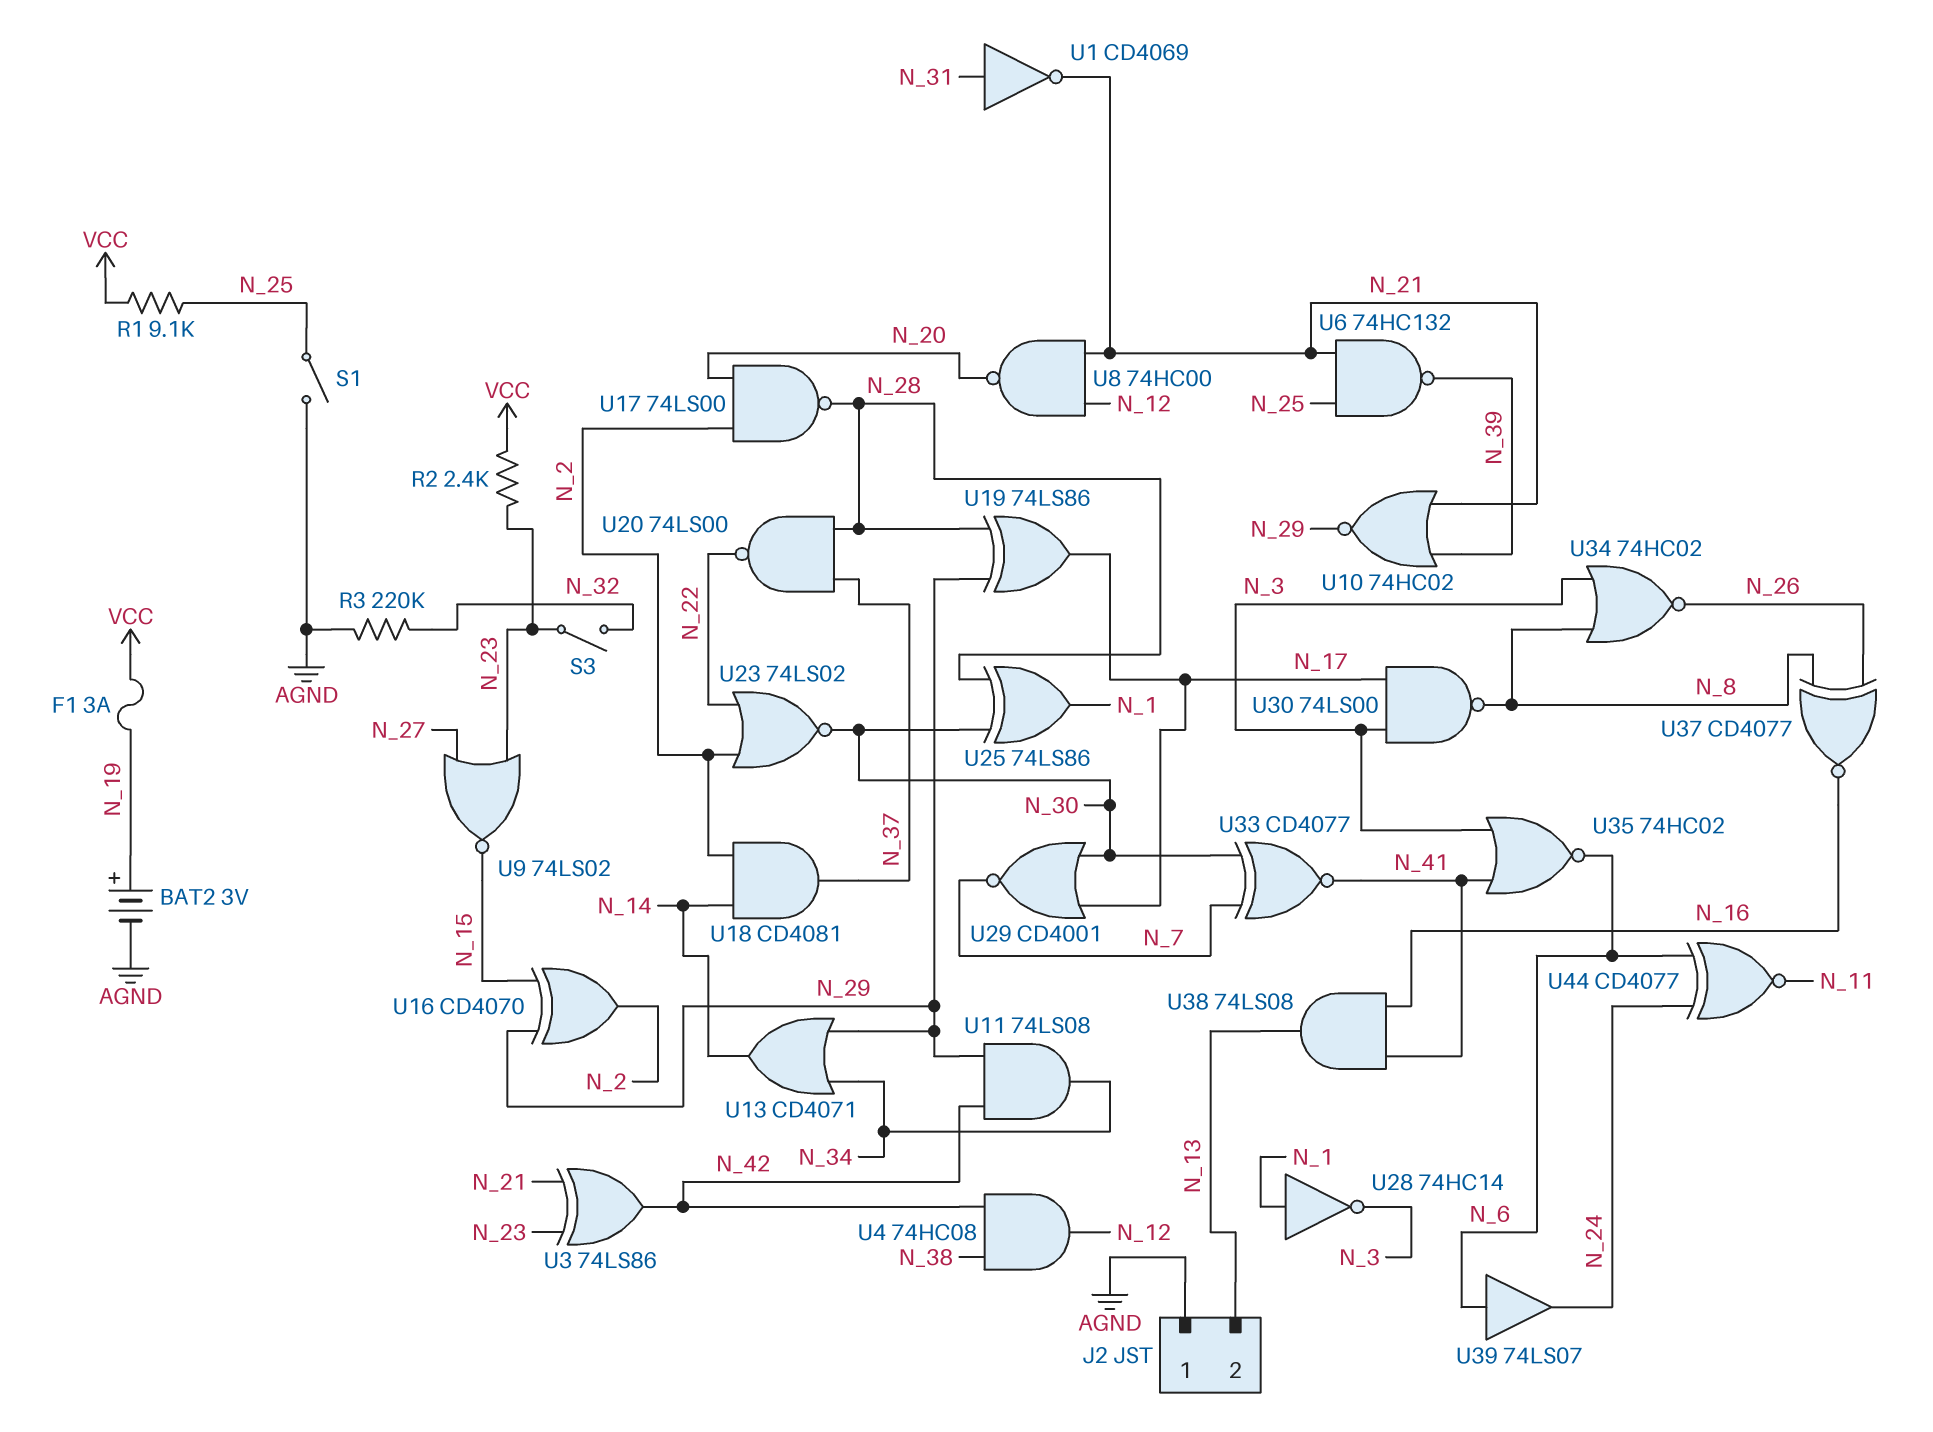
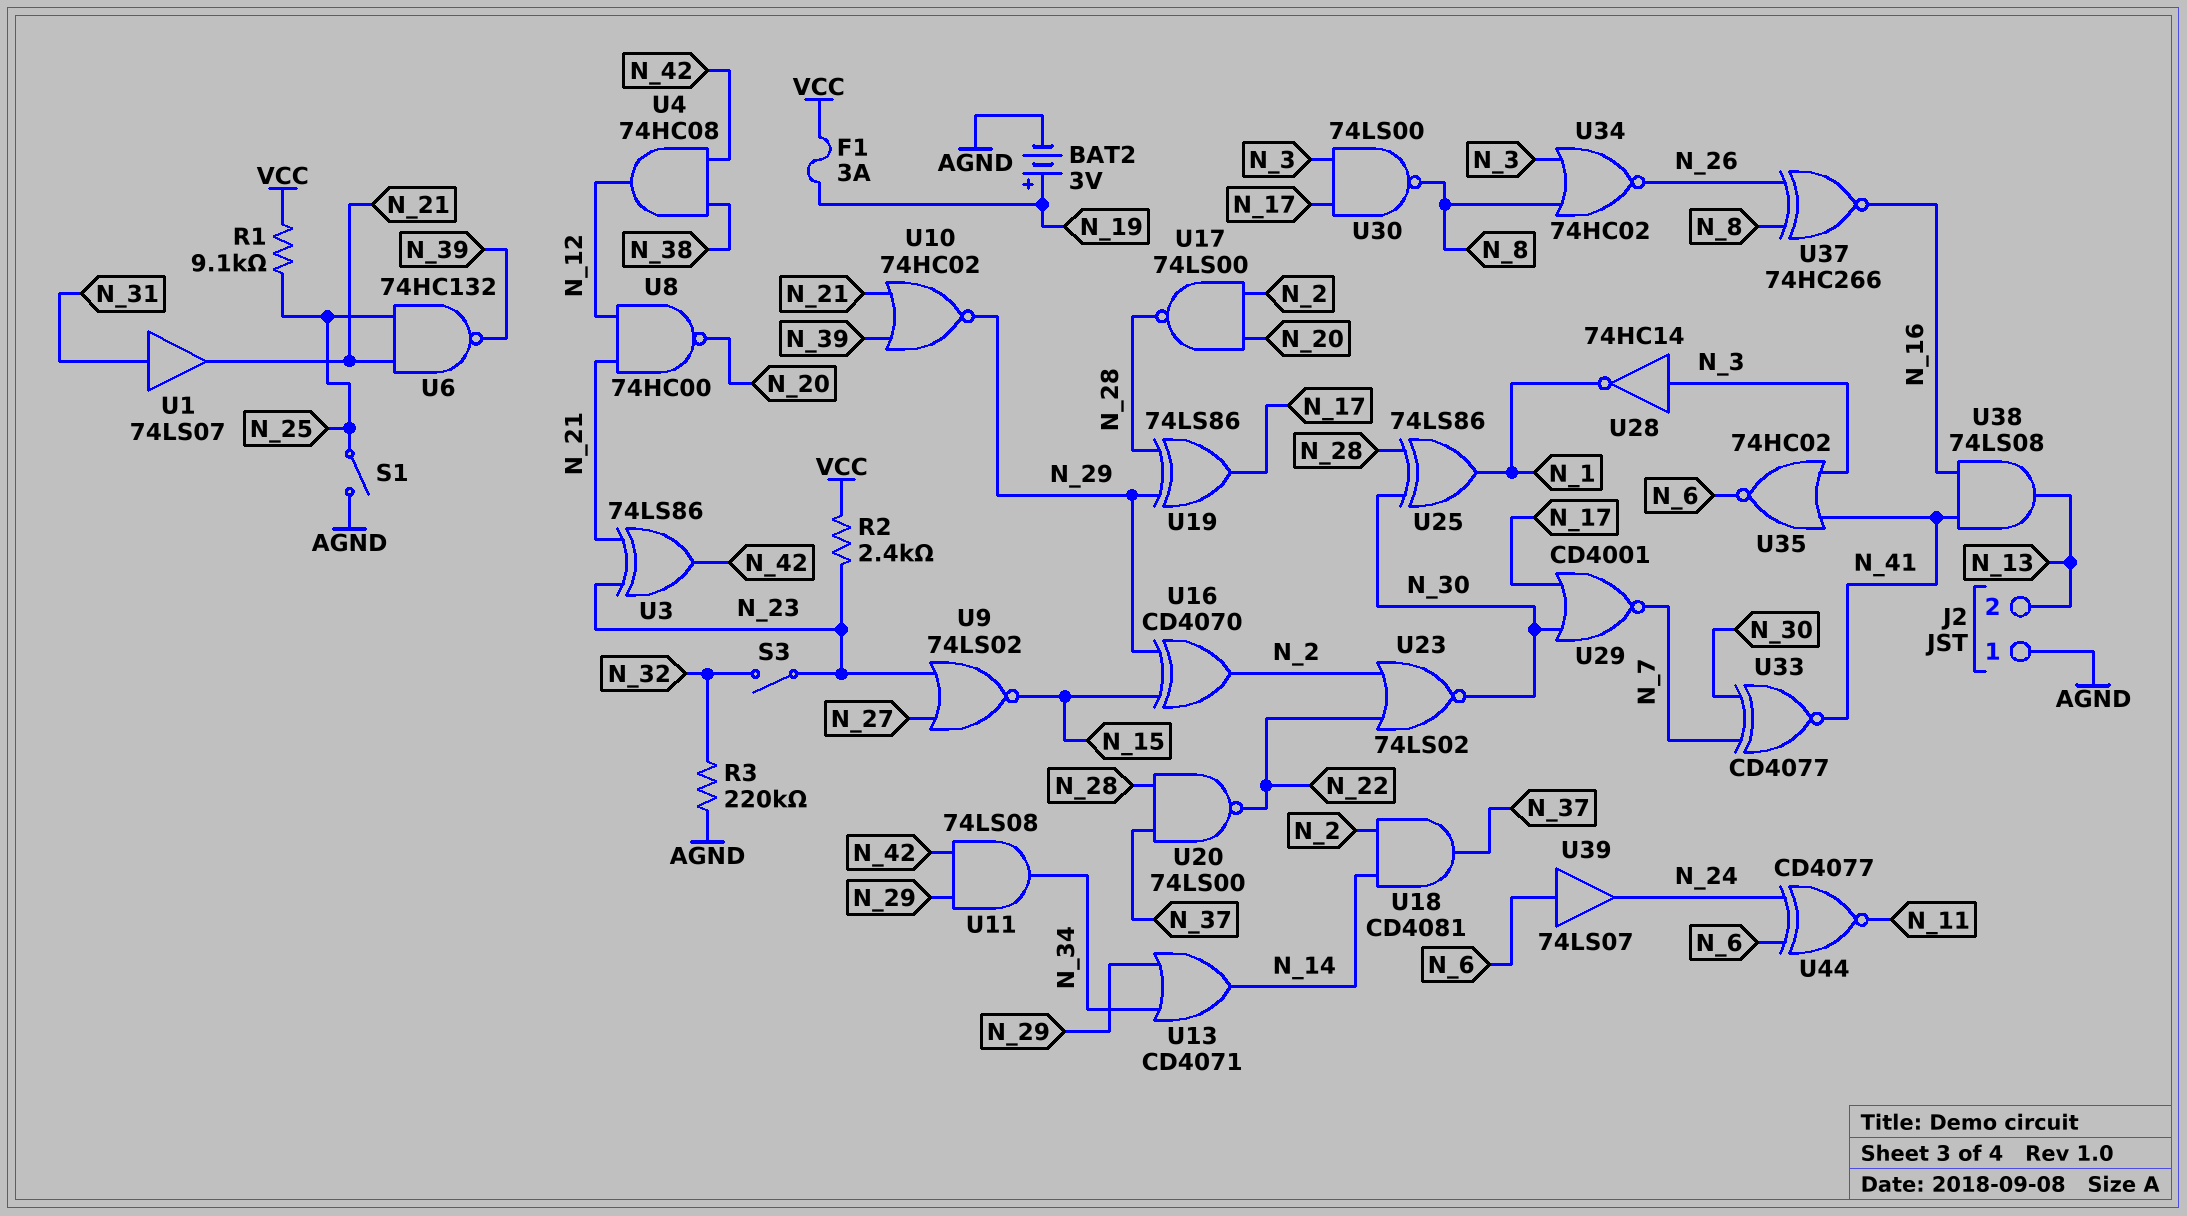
U1: NOT CD4069 (in N_31, out N_21) -> buffer 74LS07 (in N_31, out N_21)
U28: NOT 74HC14 (in N_1, out N_3) -> NOT 74HC14 (in N_3, out N_1)
U37: XNOR CD4077 (in N_8, in N_26, out N_16) -> XNOR 74HC266 (in N_8, in N_26, out N_16)

